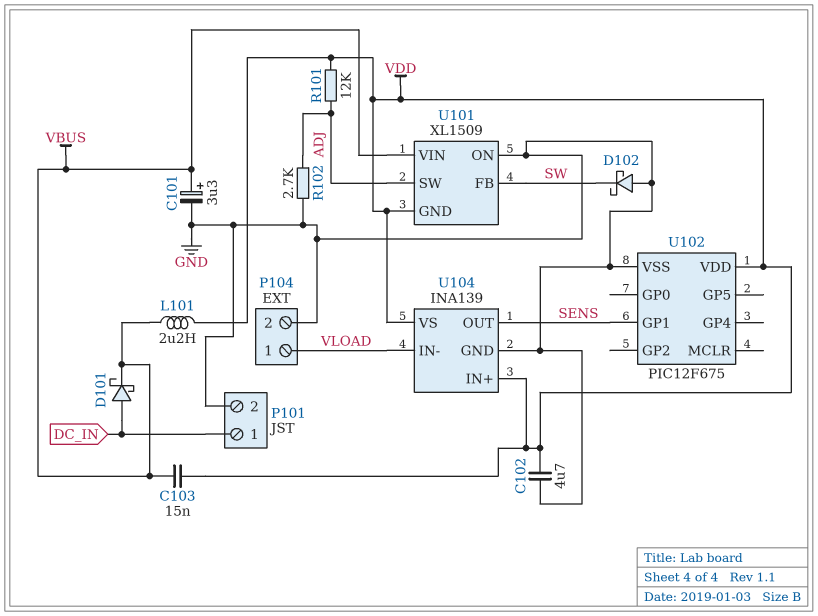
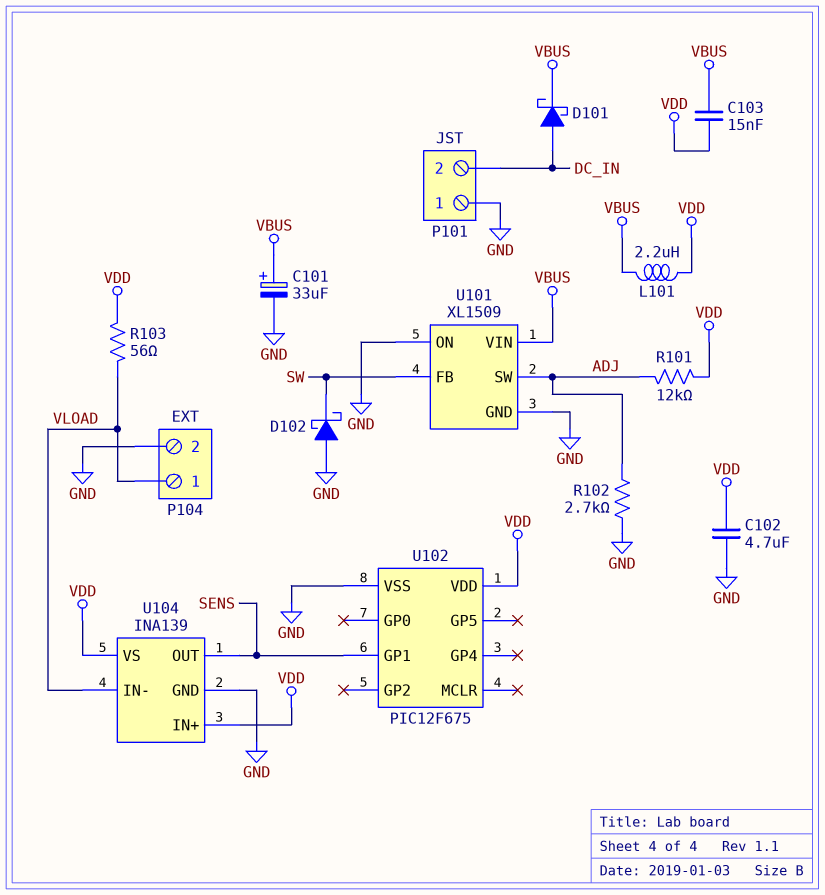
C101: 3.3uF (plus VBUS, minus GND) -> 33uF (plus VBUS, minus GND)
P101 pin 1: DC_IN -> GND
P101 pin 2: GND -> DC_IN
R103: none -> 56 (VDD, VLOAD)
U101 pin GND: VDD -> GND

